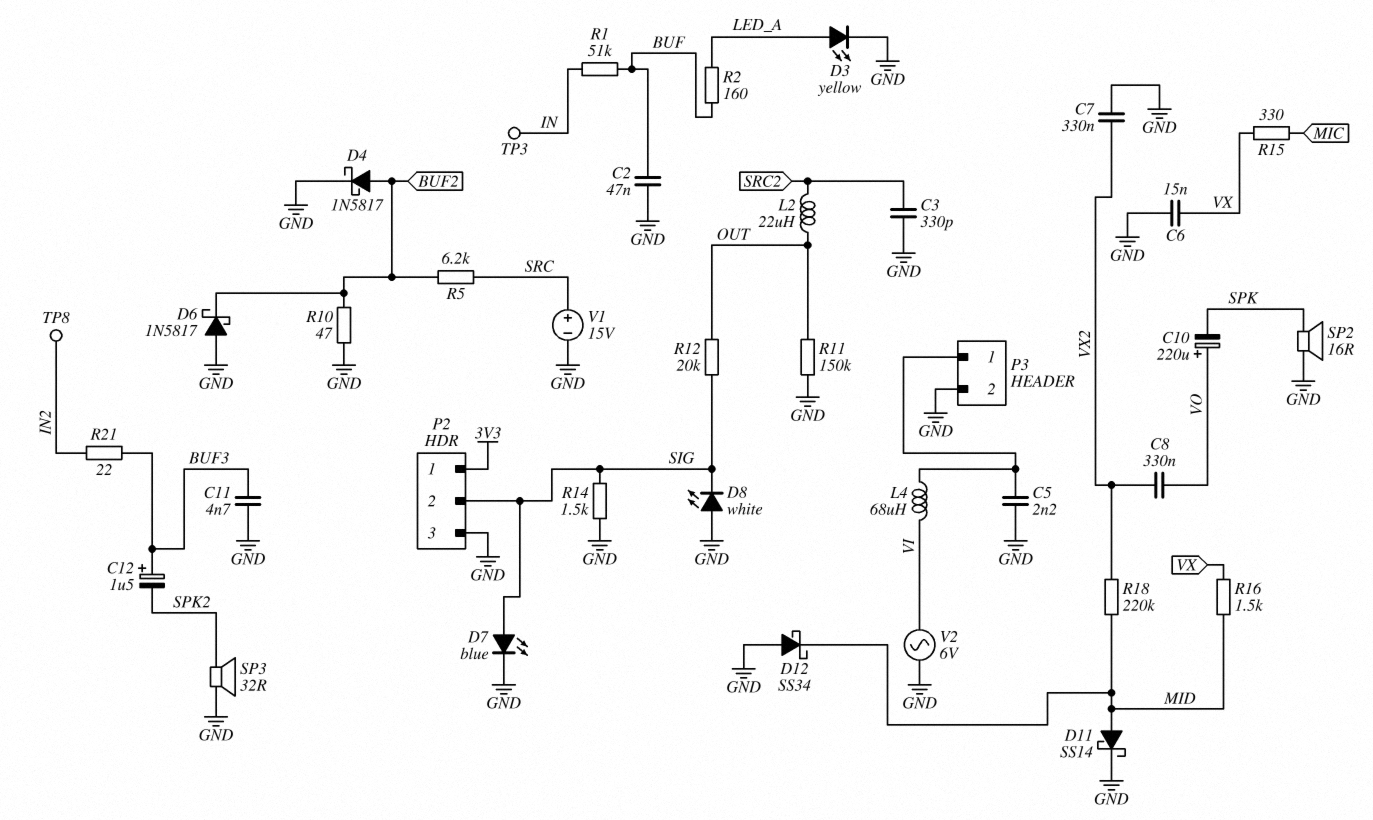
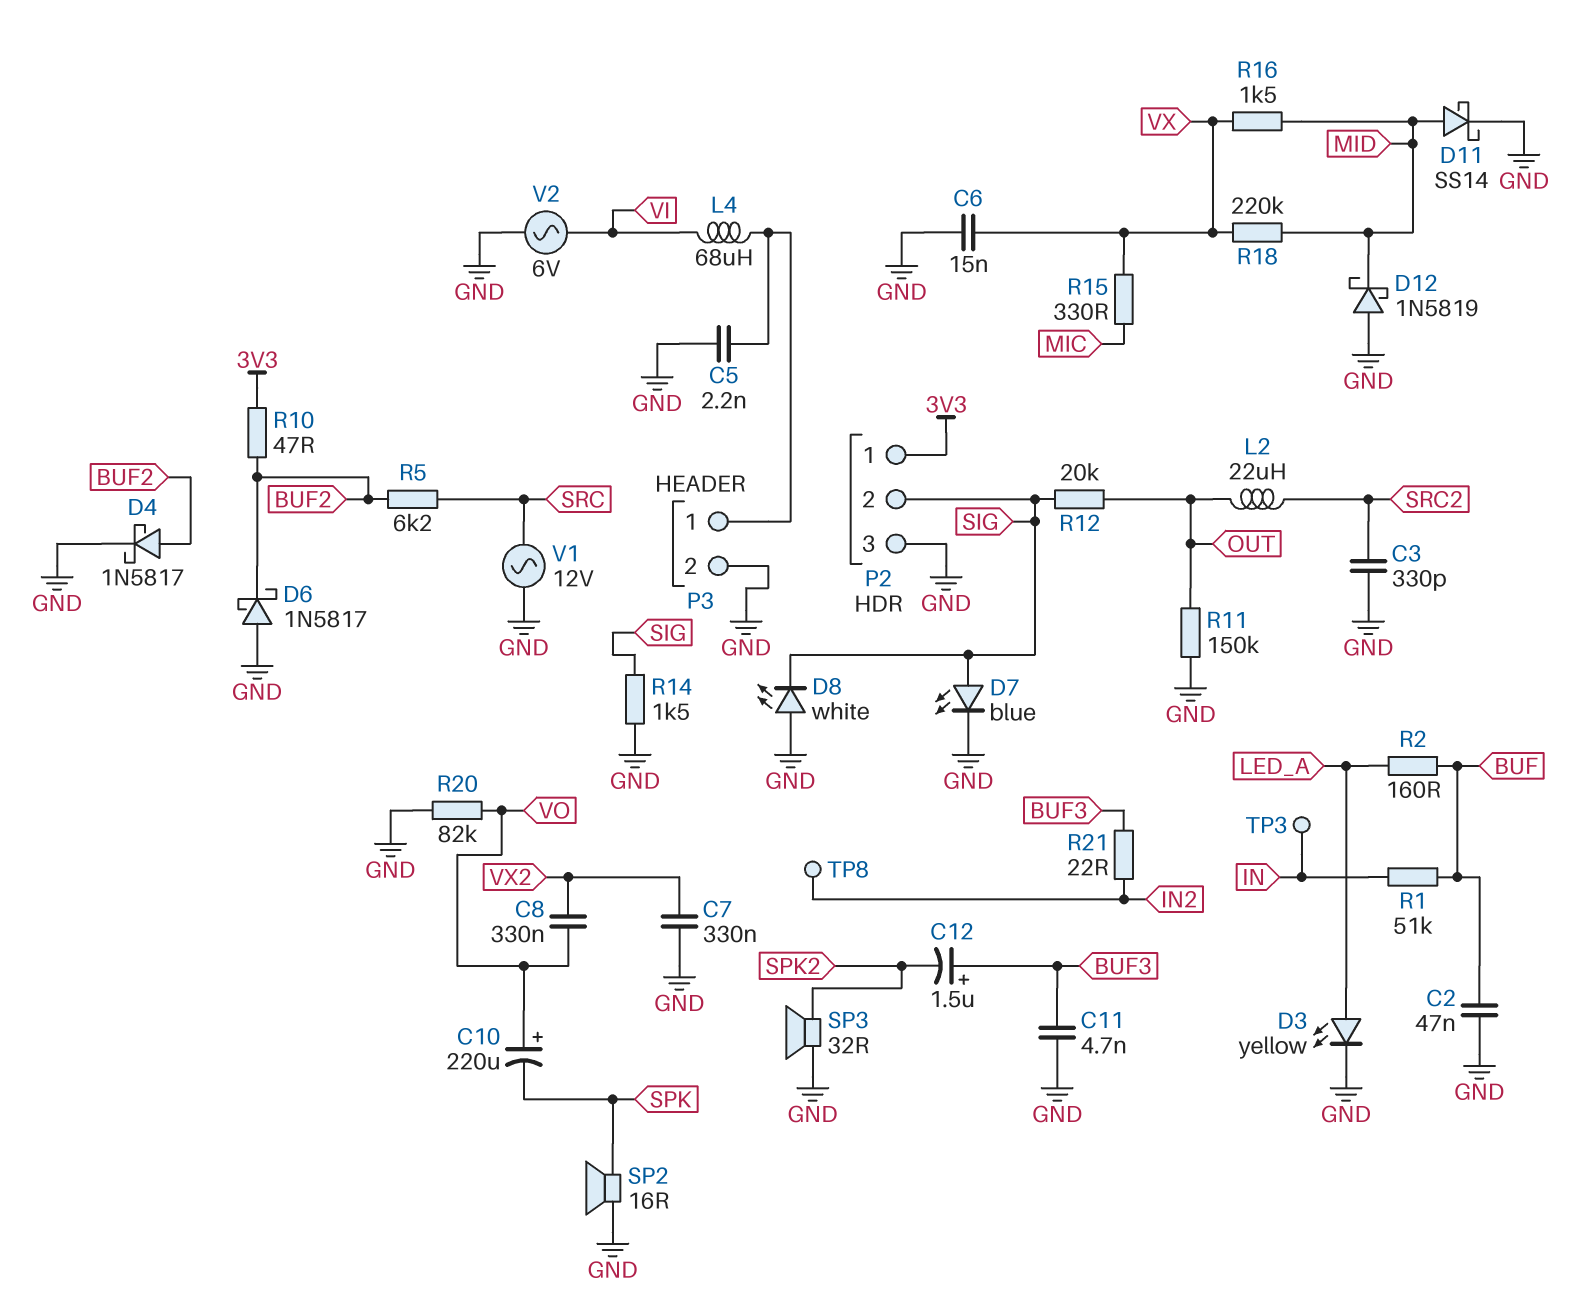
D12: schottky SS34 (A GND, K MID) -> schottky 1N5819 (A GND, K MID)
R10: 47 (BUF2, GND) -> 47 (3V3, BUF2)
R18: 220k (MID, VX2) -> 220k (MID, VX)
R20: none -> 82k (GND, VO)
V1: 15V (plus SRC, minus GND) -> AC 12V (GND, SRC)

